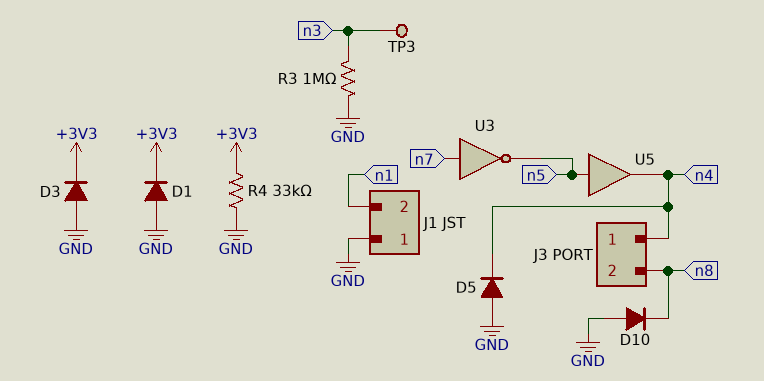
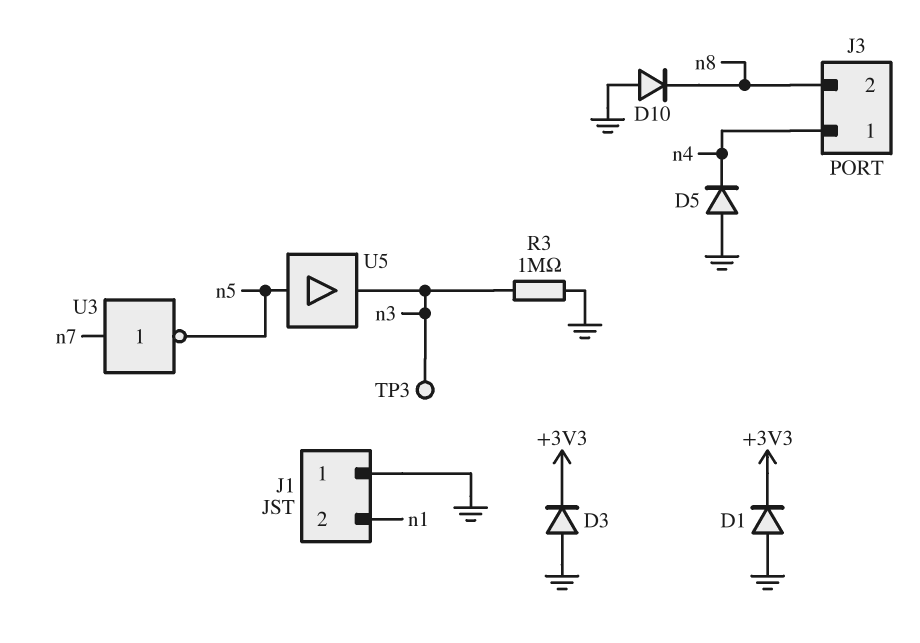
R4: 33k (+3V3, GND) -> none
U5: buffer (in n5, out n4) -> buffer (in n5, out n3)

